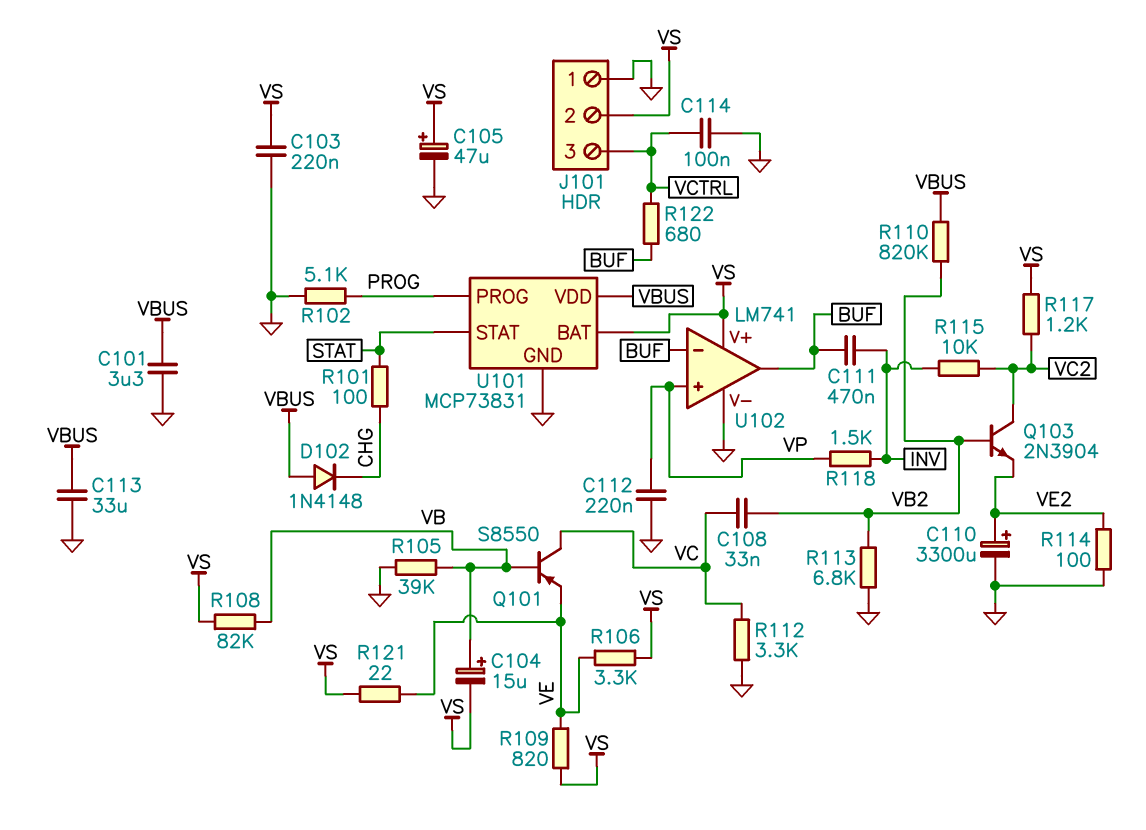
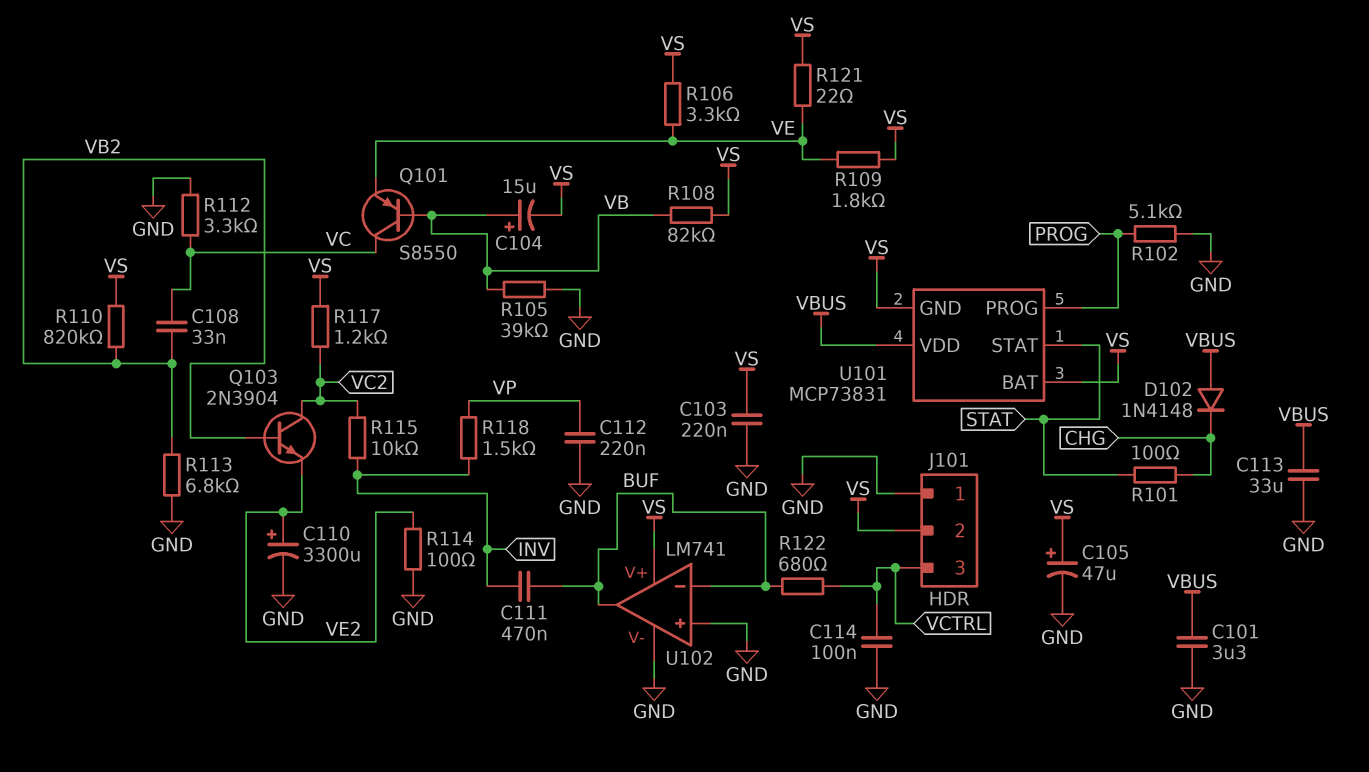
R109: 820 (VE, VS) -> 1.8k (VE, VS)
R110: 820k (VB2, VBUS) -> 820k (VB2, VS)
U101 pin GND: GND -> VS
U102 pin in+: VP -> GND

